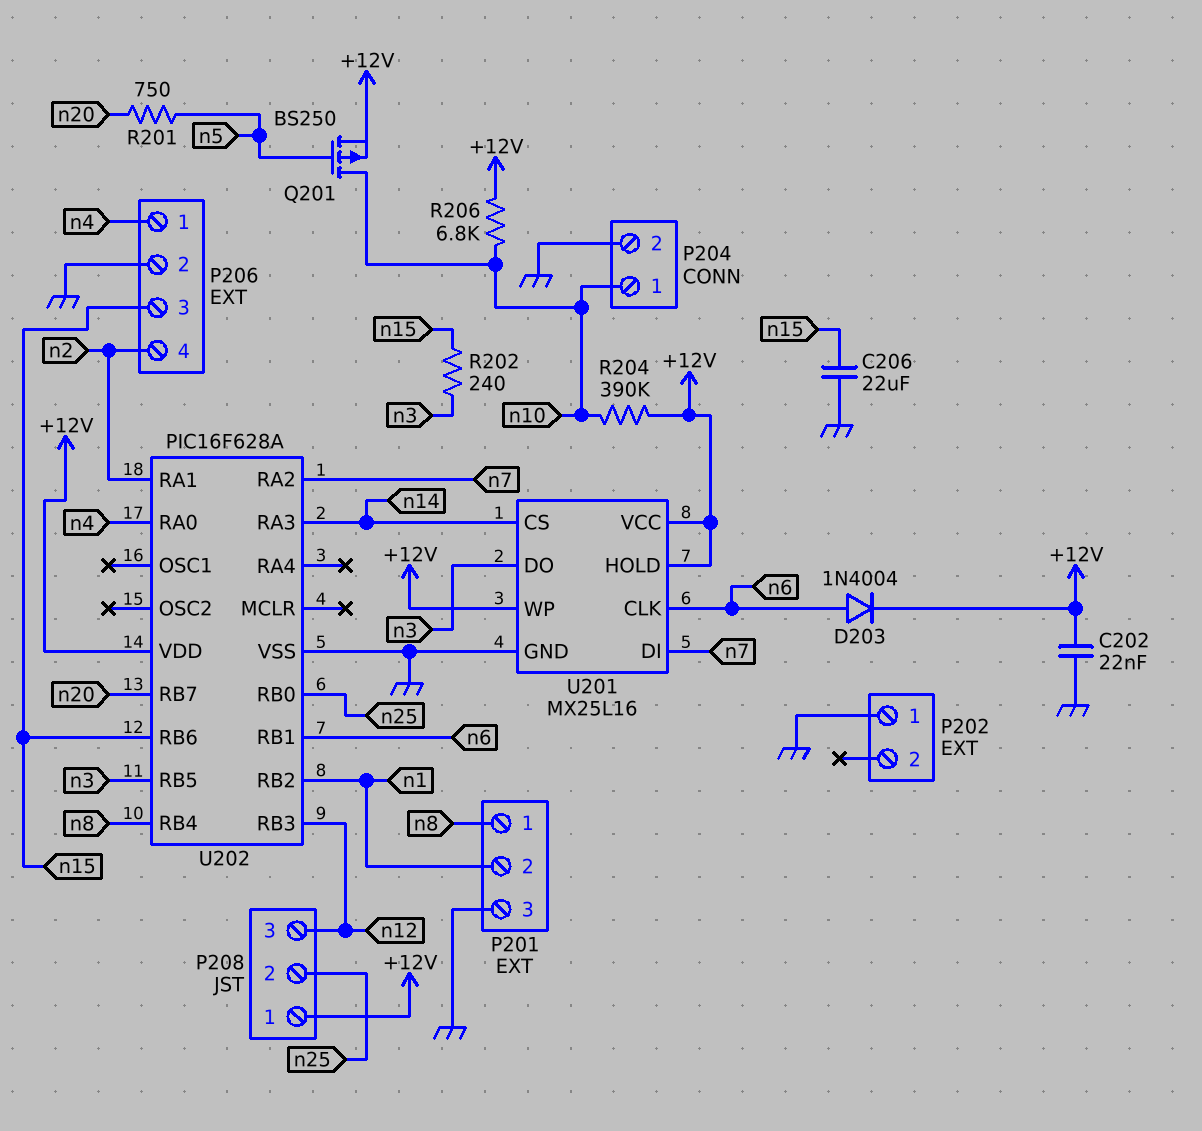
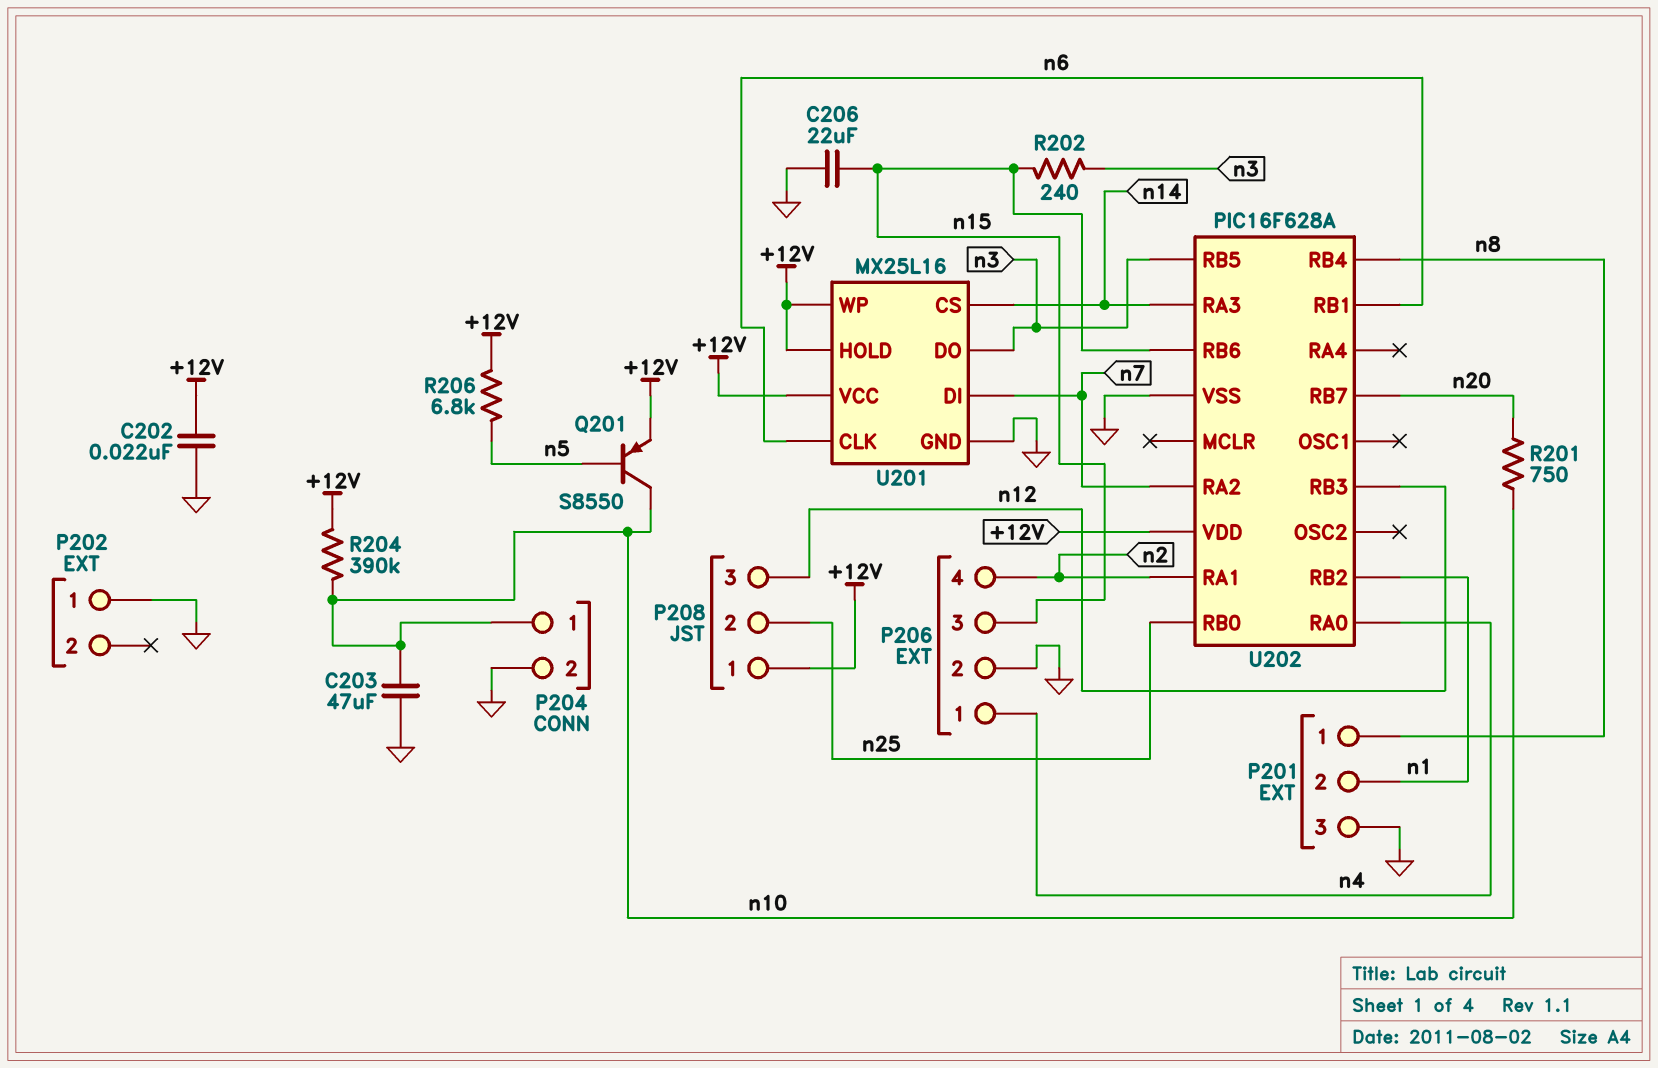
C203: none -> 47uF (GND, n10)
D203: diode 1N4004 (A n6, K +12V) -> none
Q201: PMOS BS250 (G n5, D n10, S +12V) -> PNP S8550 (B n5, C n10, E +12V)
R201: 750 (n5, n20) -> 750 (n10, n20)
R206: 6.8k (+12V, n10) -> 6.8k (+12V, n5)

